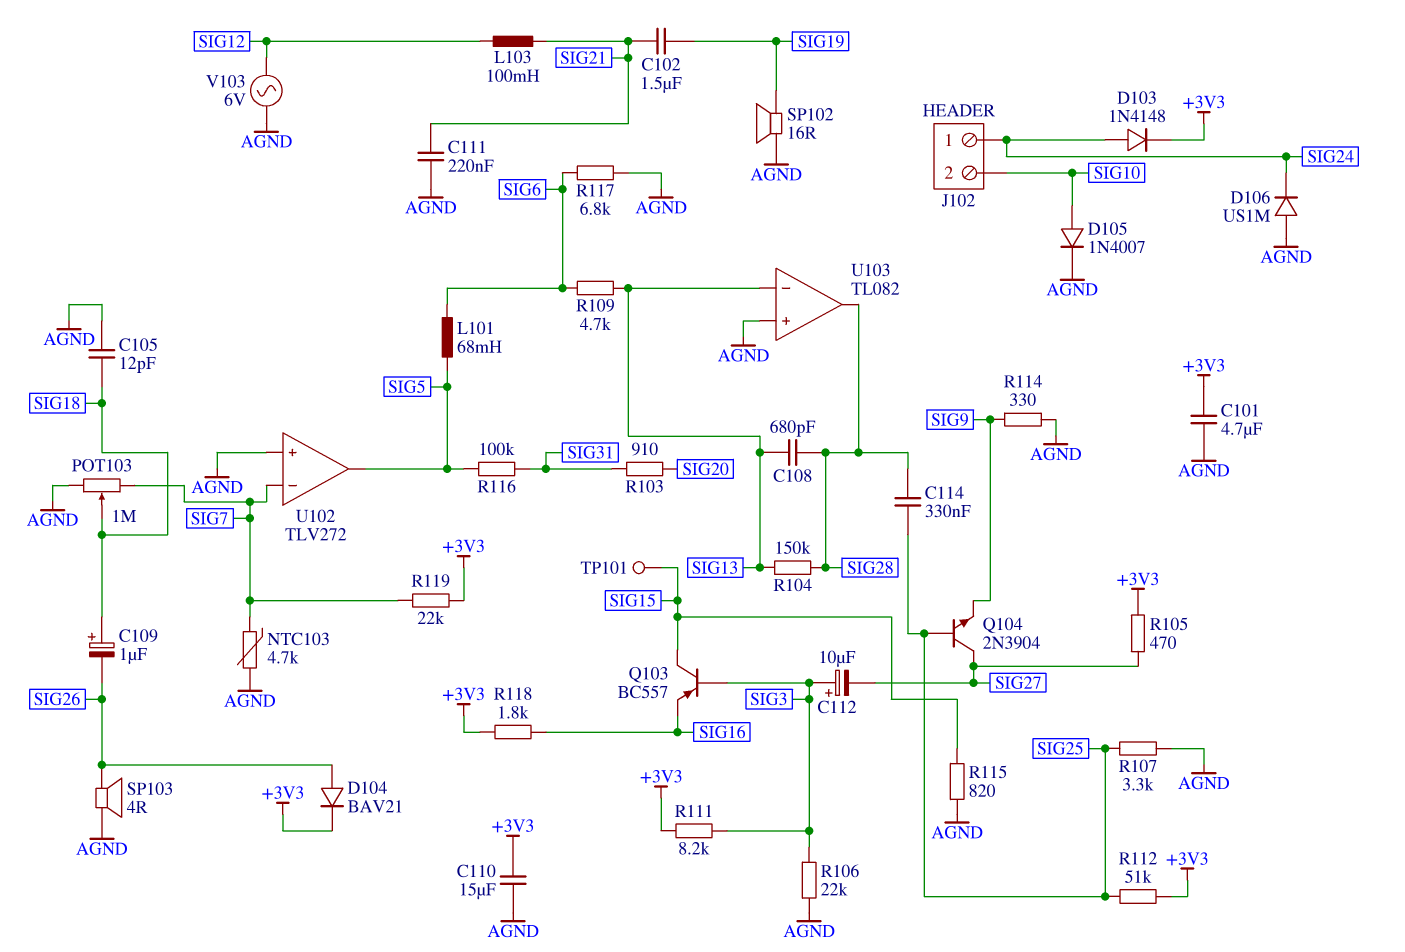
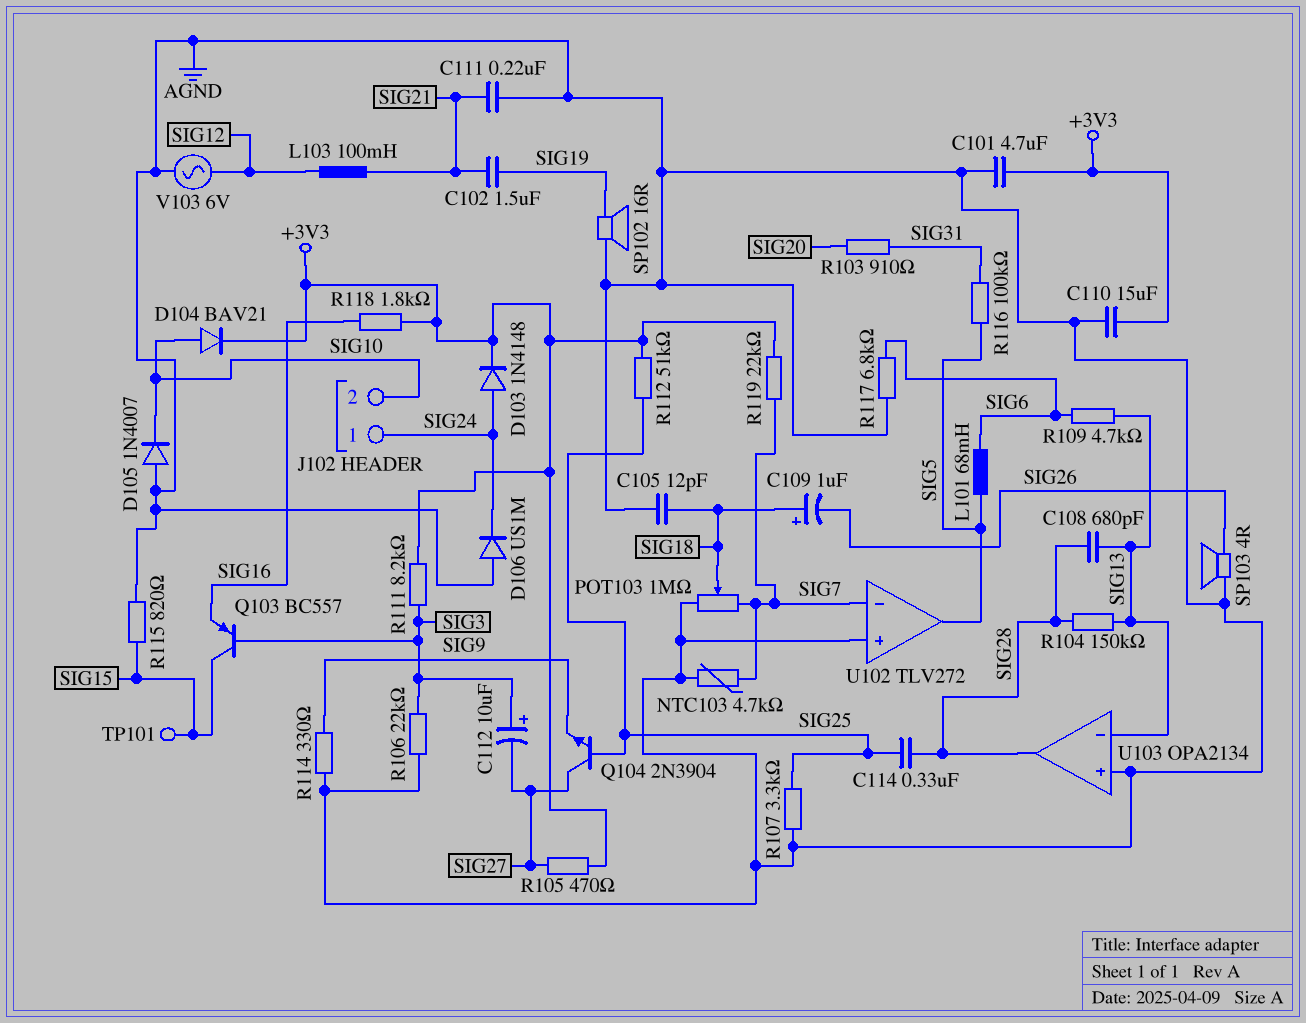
D104: diode BAV21 (A SIG26, K +3V3) -> diode BAV21 (A SIG10, K +3V3)
D105: diode 1N4007 (A SIG10, K AGND) -> diode 1N4007 (A AGND, K SIG10)
U103: TL082 -> OPA2134

